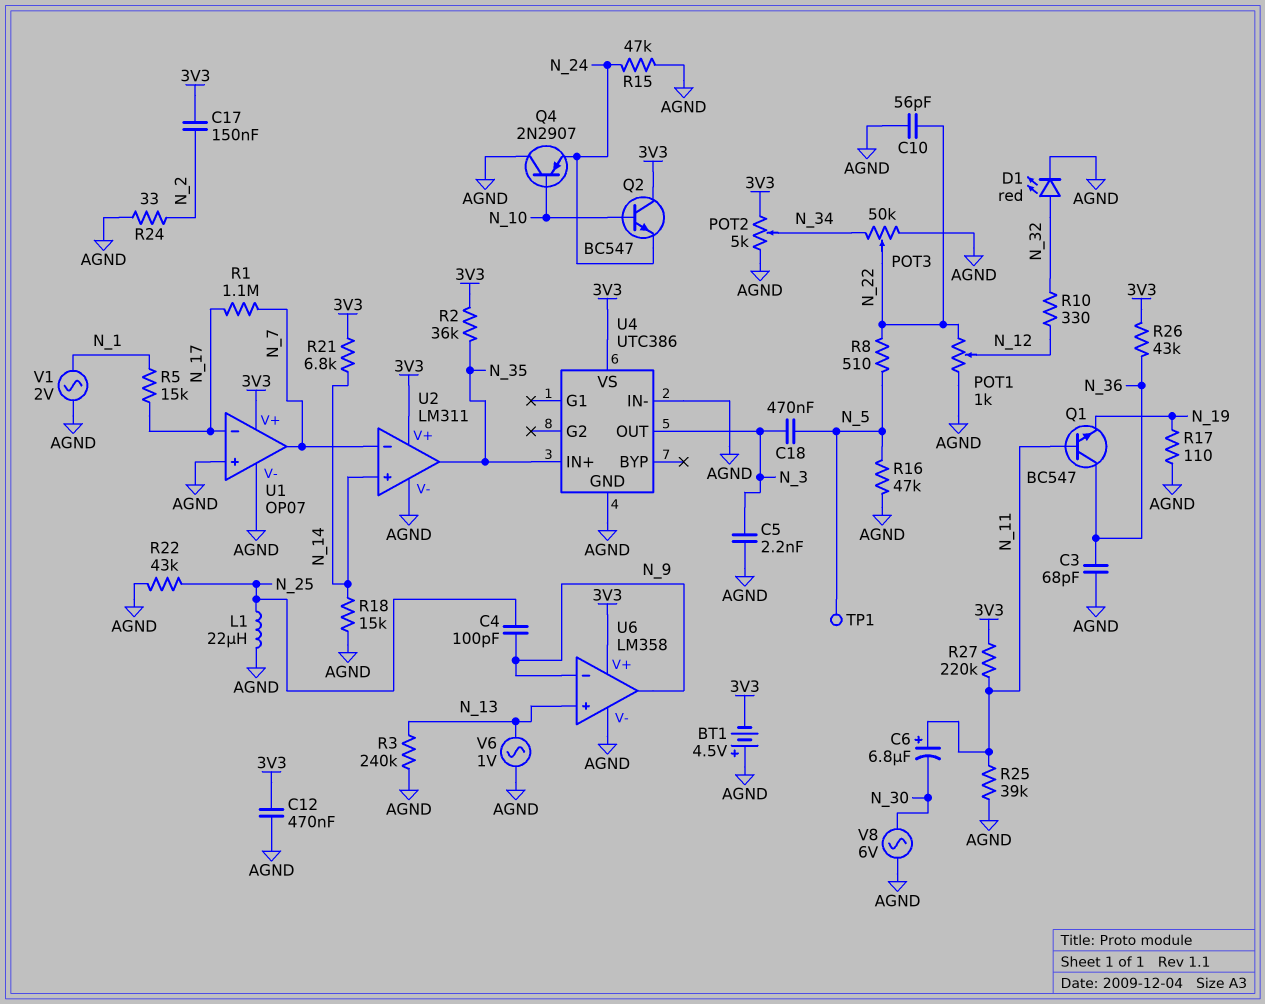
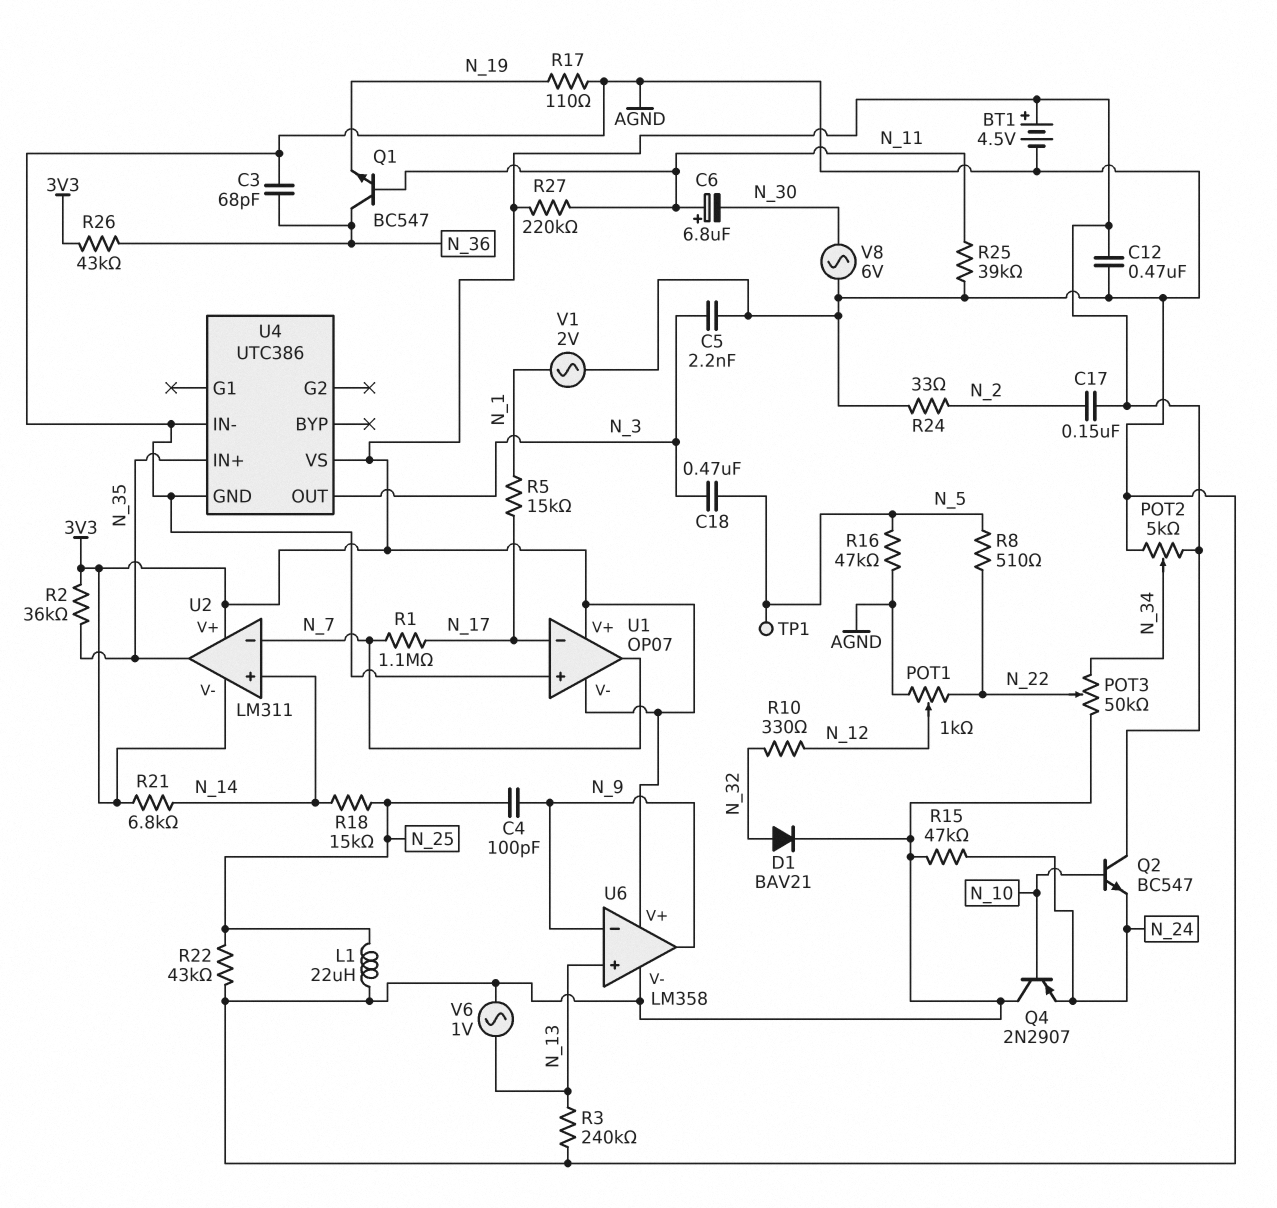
BT1: 4.5V (plus AGND, minus 3V3) -> 4.5V (plus 3V3, minus AGND)
C10: 56pF (AGND, N_22) -> none
D1: LED red (A N_32, K AGND) -> diode BAV21 (A N_32, K AGND)
R18: 15k (AGND, N_14) -> 15k (N_14, N_25)
U1 pin V-: AGND -> 3V3
U2 pin V-: AGND -> 3V3

